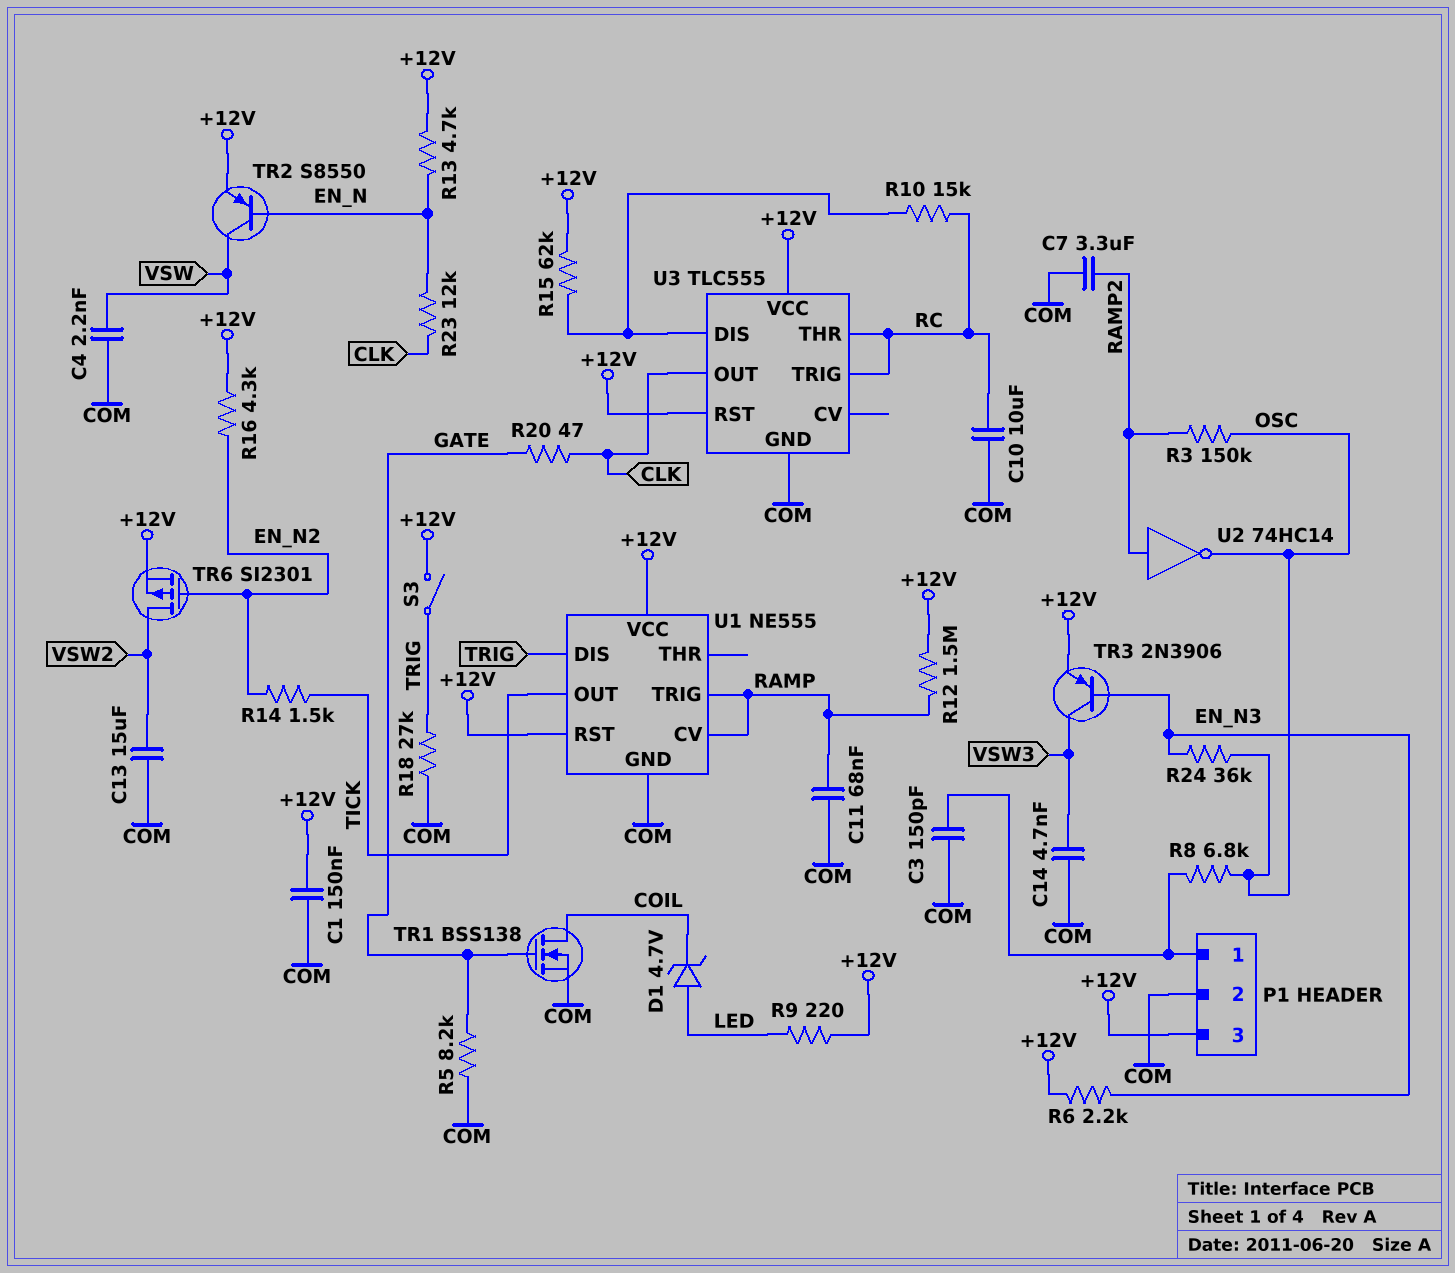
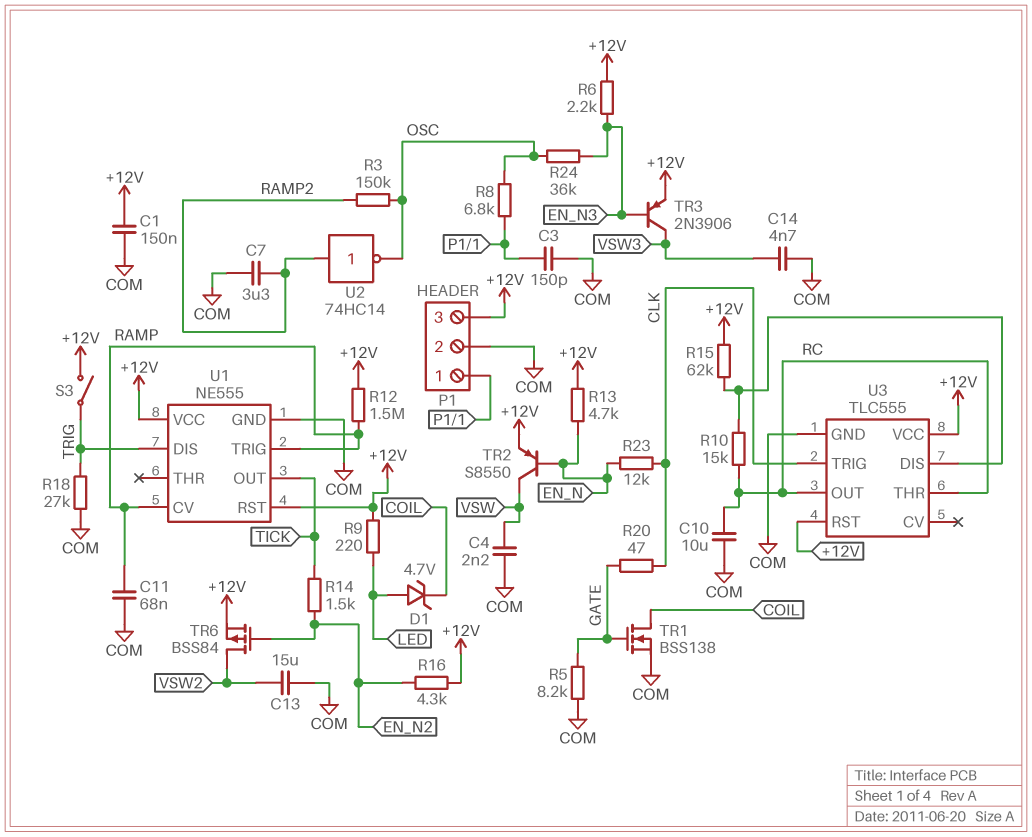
TR6: PMOS SI2301 (G EN_N2, D VSW2, S +12V) -> PMOS BSS84 (G EN_N2, D VSW2, S +12V)
U3 pin OUT: CLK -> RC
U3 pin TRIG: RC -> CLK

